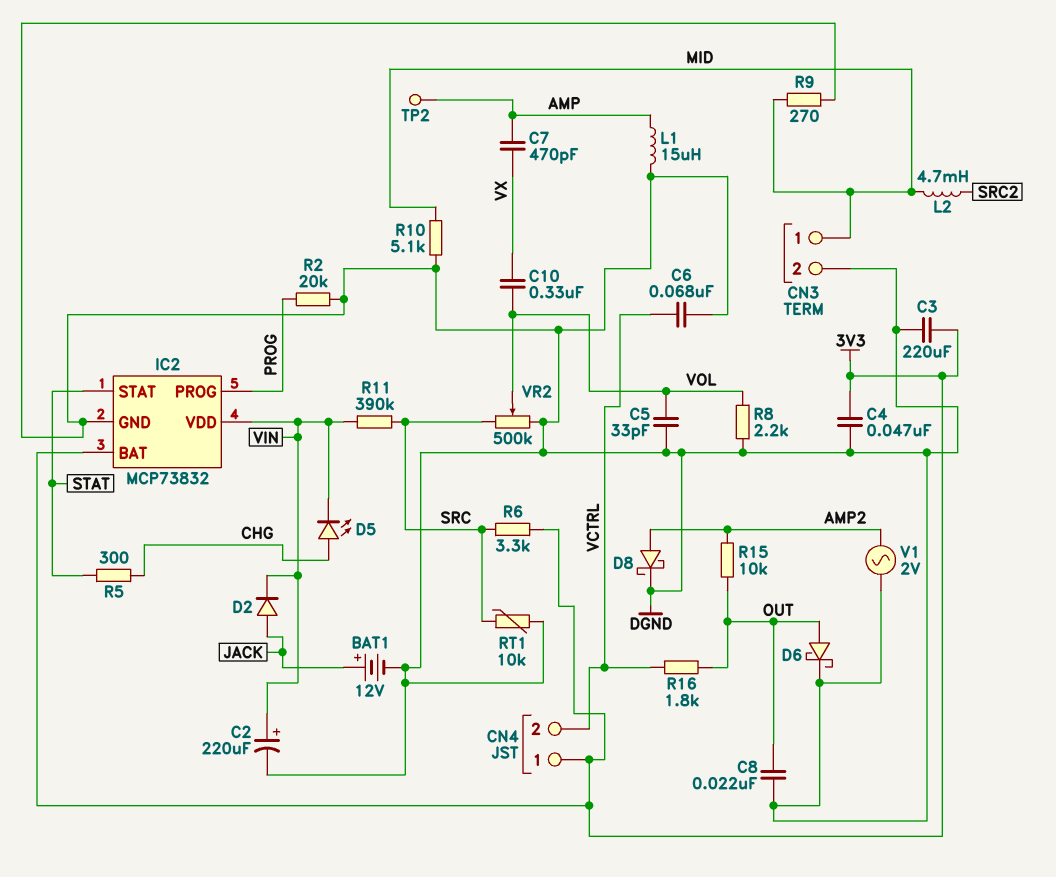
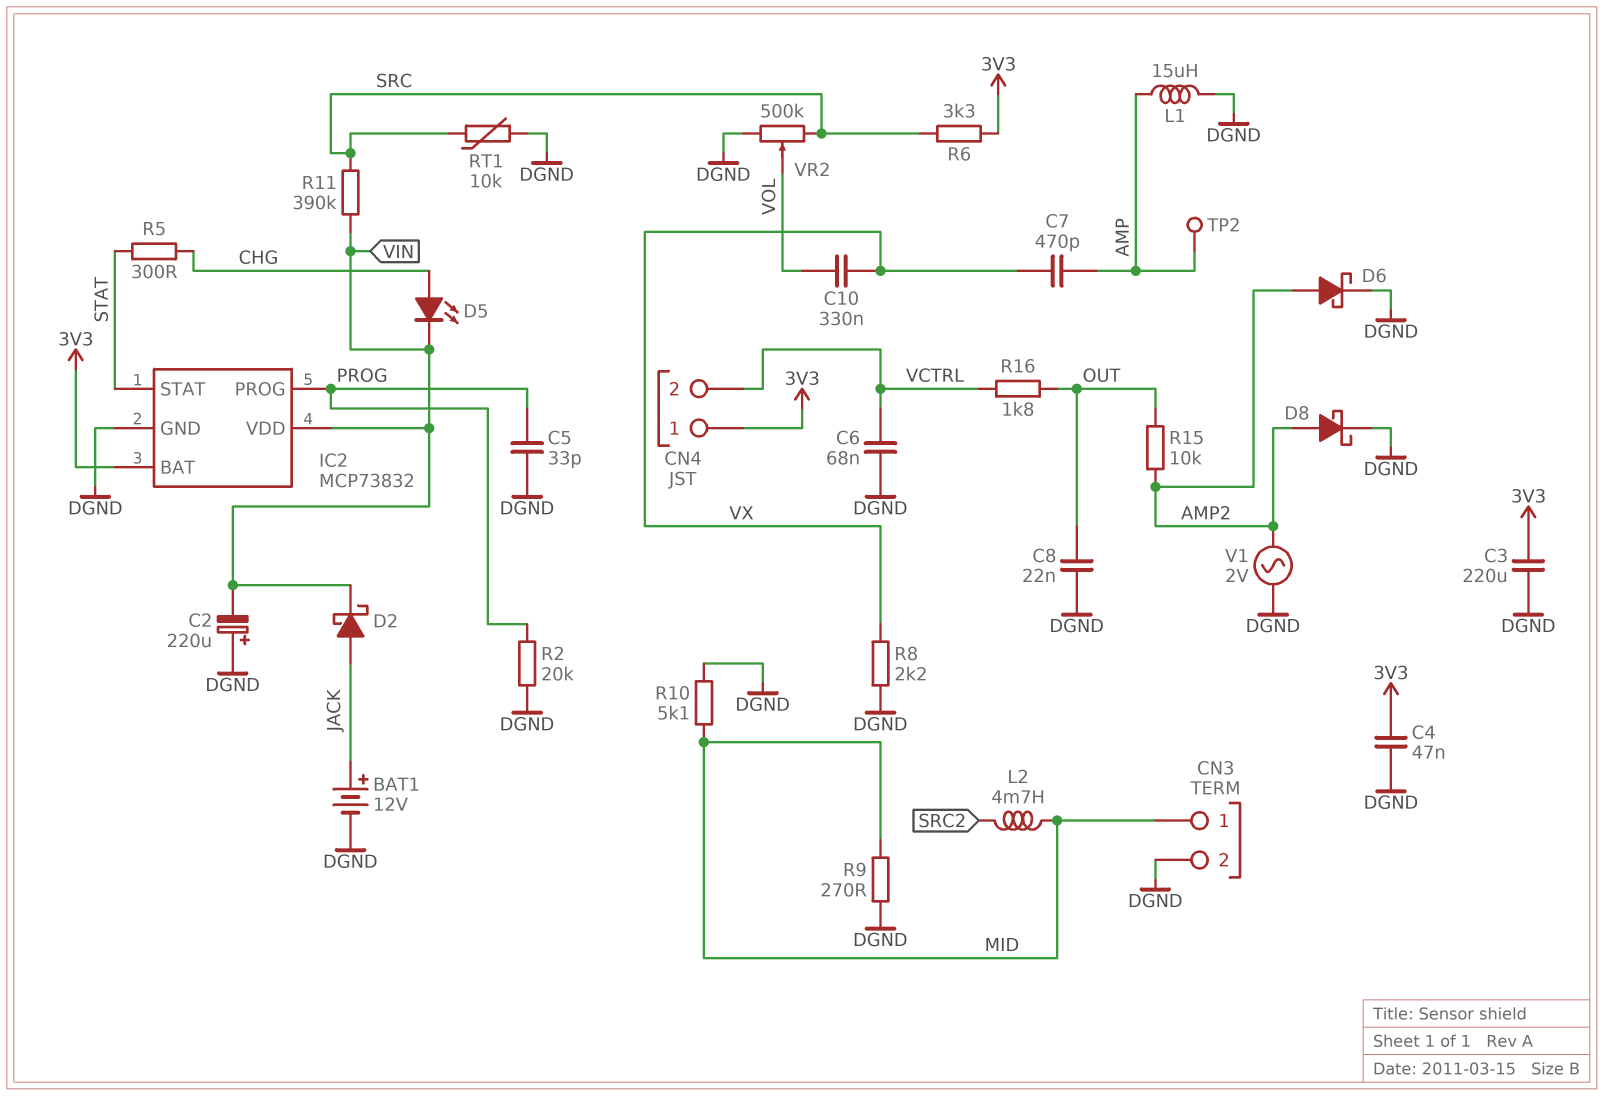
C2: 220uF (plus VIN, minus DGND) -> 220uF (plus DGND, minus VIN)
C5: 33pF (DGND, VOL) -> 33pF (DGND, PROG)
D2: diode (A JACK, K VIN) -> schottky (A JACK, K VIN)
D6: schottky (A OUT, K DGND) -> schottky (A AMP2, K DGND)
R8: 2.2k (DGND, VOL) -> 2.2k (DGND, VX)

